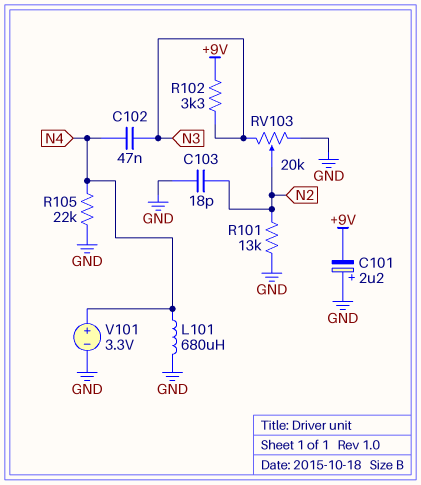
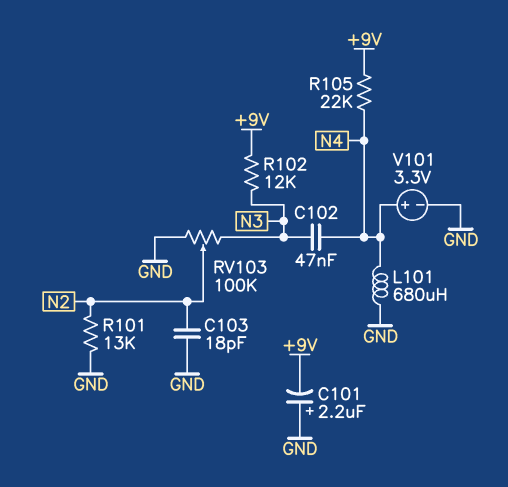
R102: 3.3k (+9V, N3) -> 12k (+9V, N3)
R105: 22k (GND, N4) -> 22k (+9V, N4)
RV103: 20k (GND, N3, wiper N2) -> 100k (GND, N3, wiper N2)

